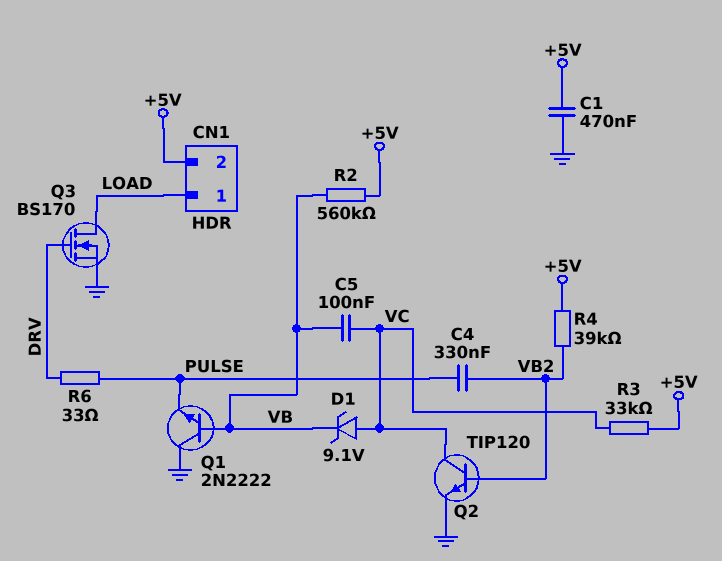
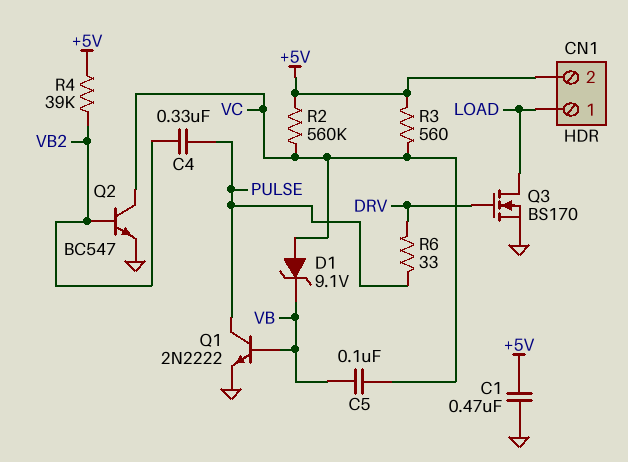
Q1: NPN 2N2222 (B VB, C GND, E PULSE) -> NPN 2N2222 (B VB, C PULSE, E GND)
Q2: NPN TIP120 (B VB2, C VC, E GND) -> NPN BC547 (B VB2, C VC, E GND)
R2: 560k (+5V, VB) -> 560k (+5V, VC)
R3: 33k (+5V, VC) -> 560 (+5V, VC)

